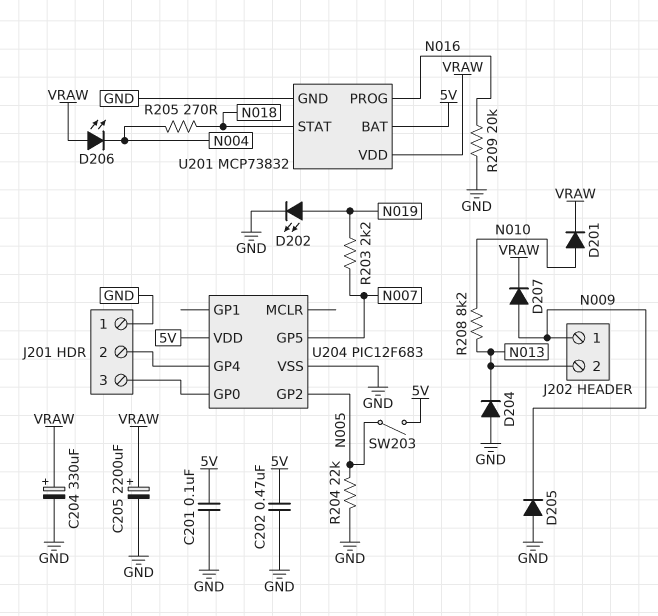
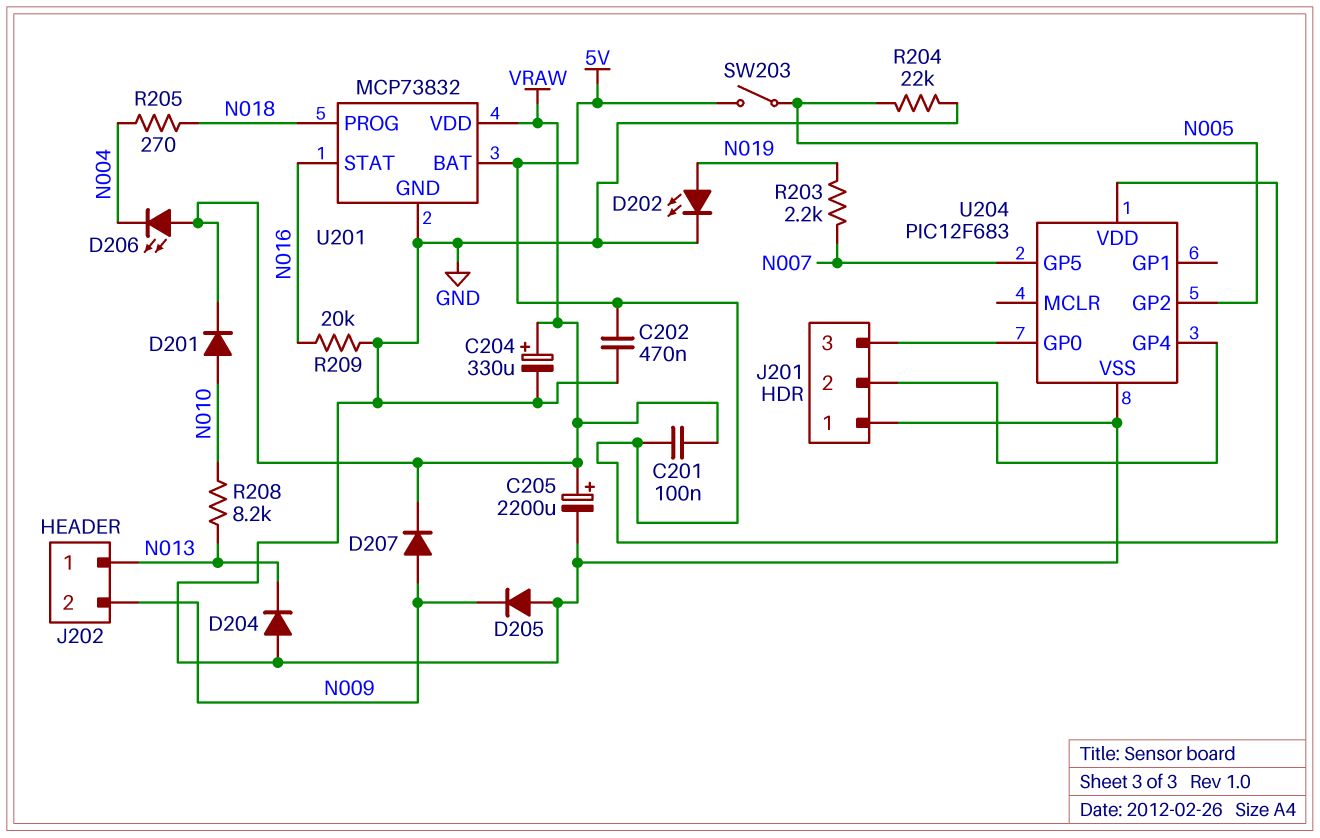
C201: 100nF (5V, GND) -> 100nF (5V, VRAW)
J202 pin 1: N009 -> N013
J202 pin 2: N013 -> N009
U201 pin PROG: N016 -> N018
U201 pin STAT: N018 -> N016

